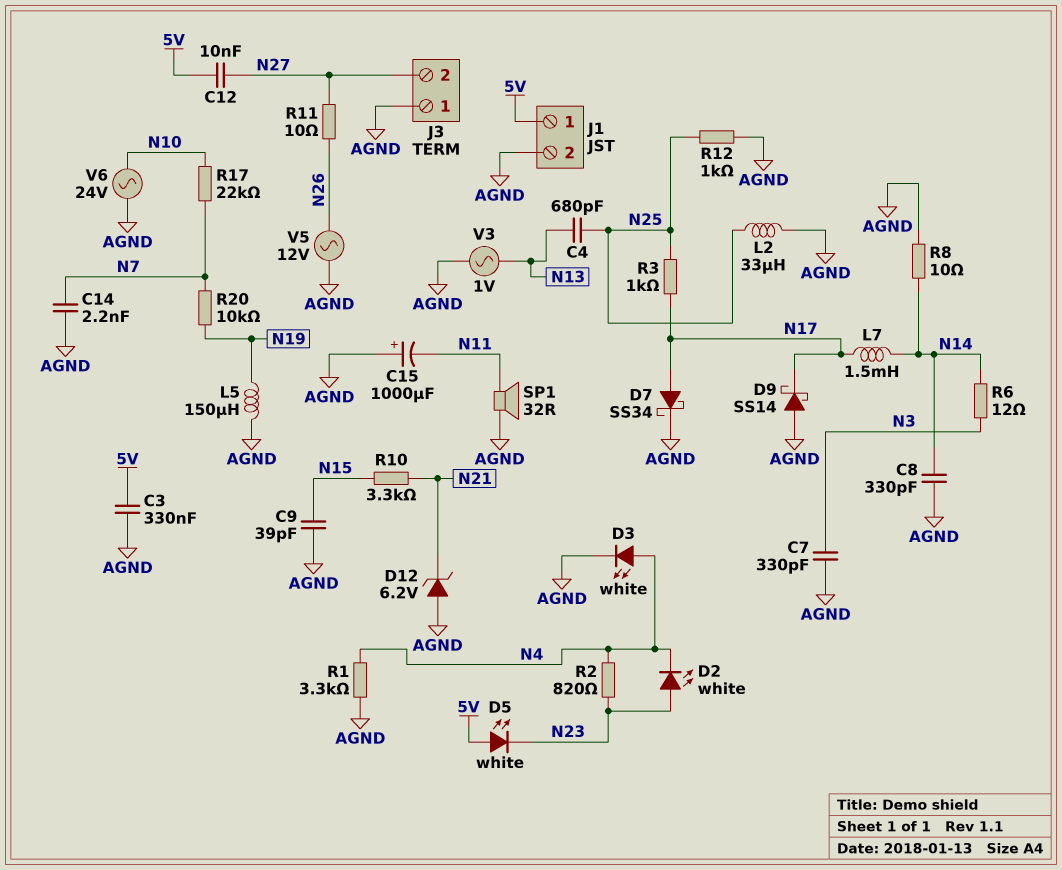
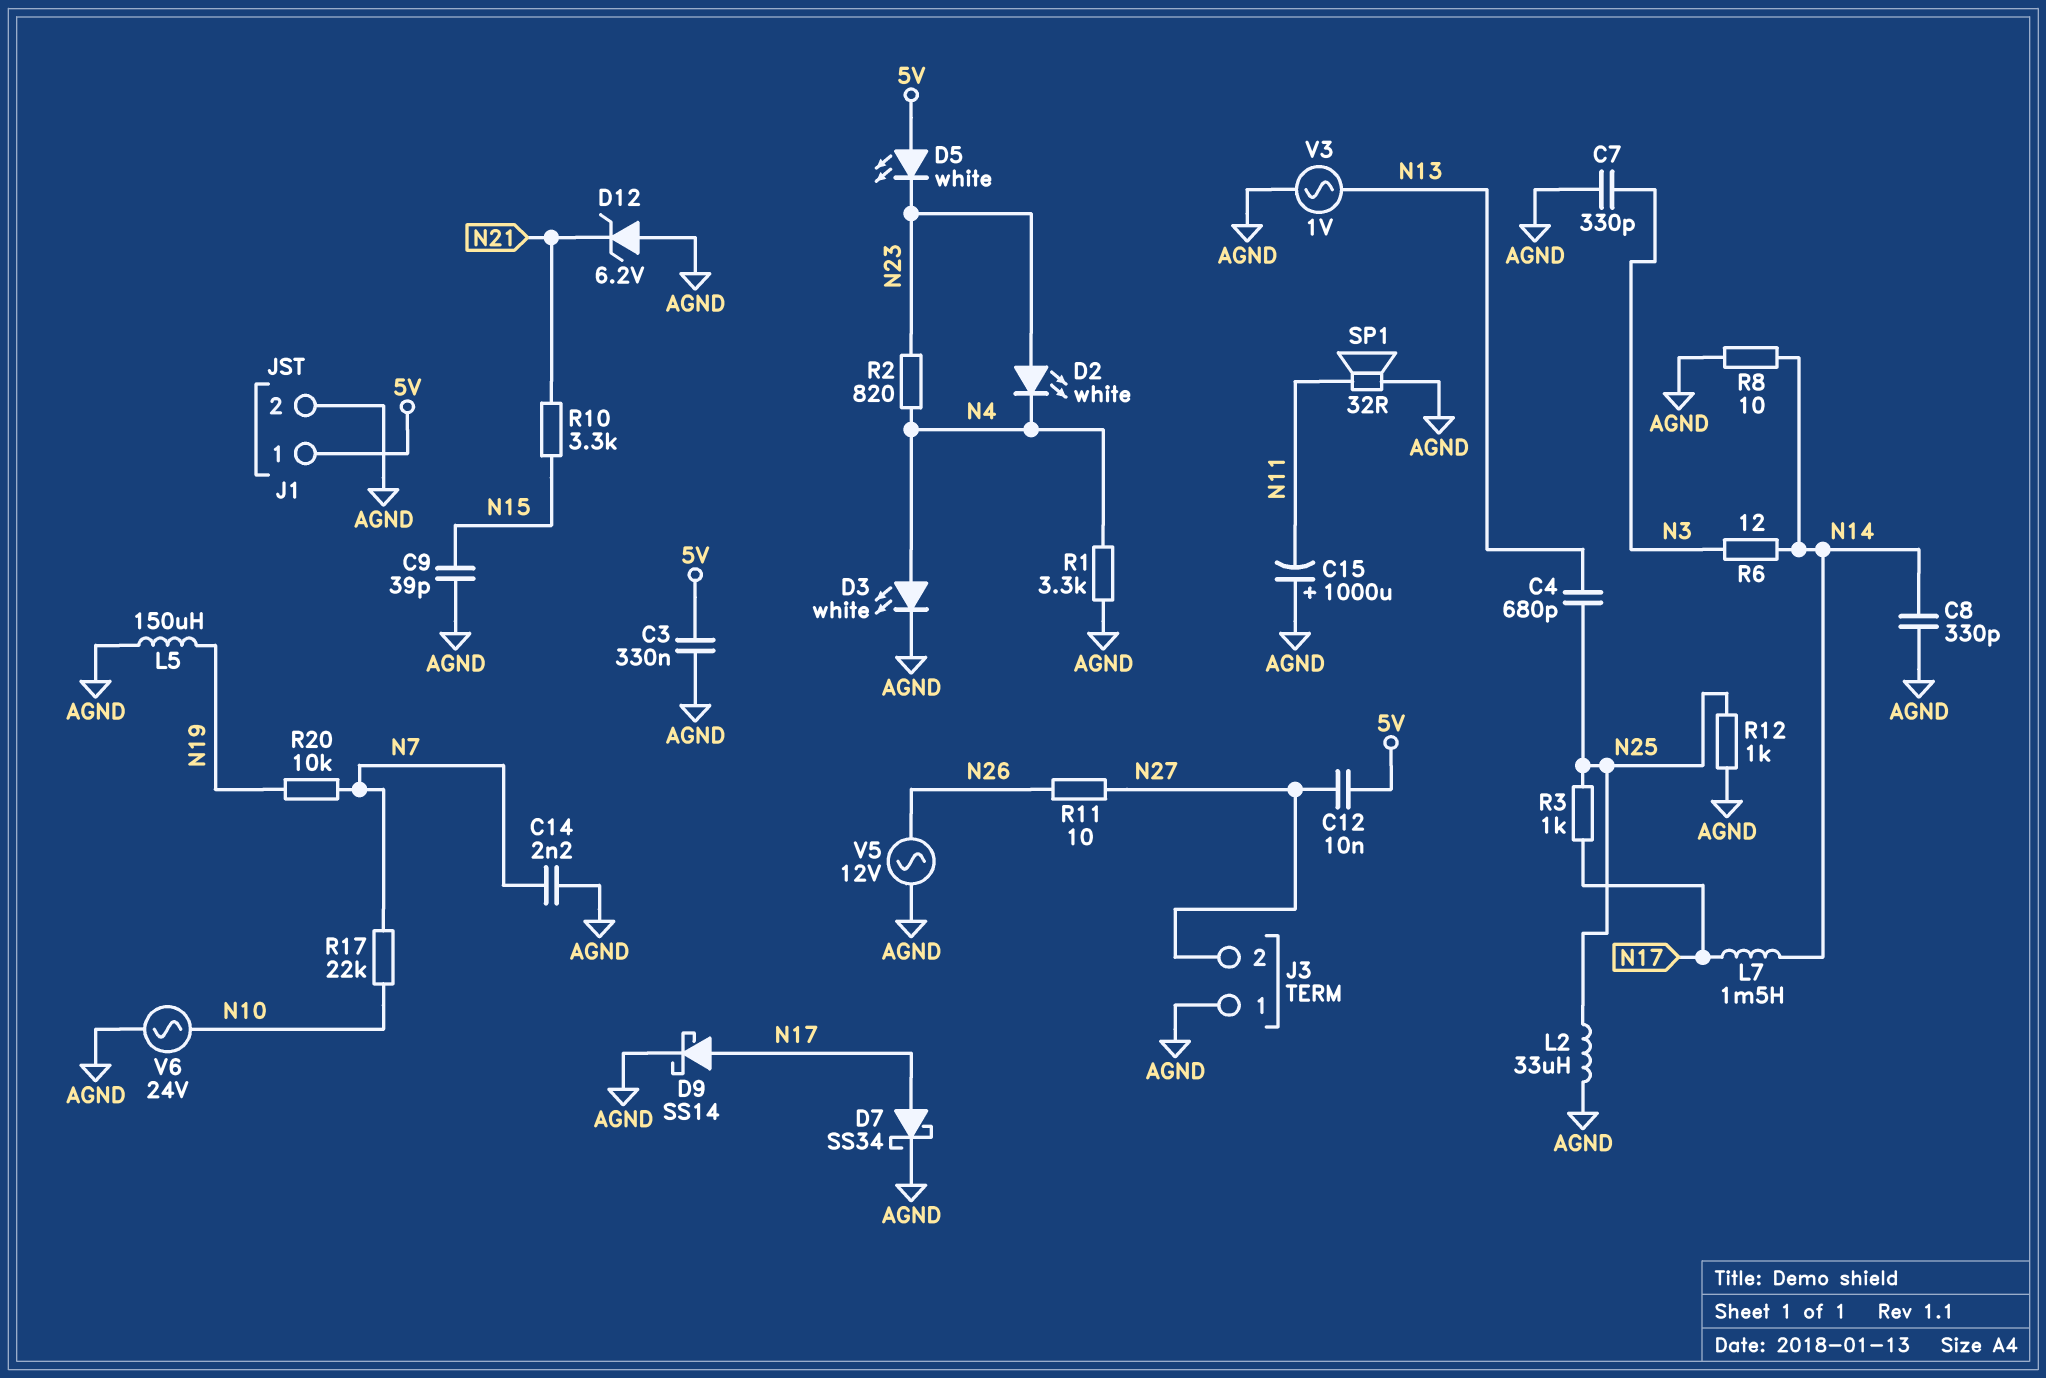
D9: schottky SS14 (A AGND, K N17) -> schottky SS14 (A N17, K AGND)

